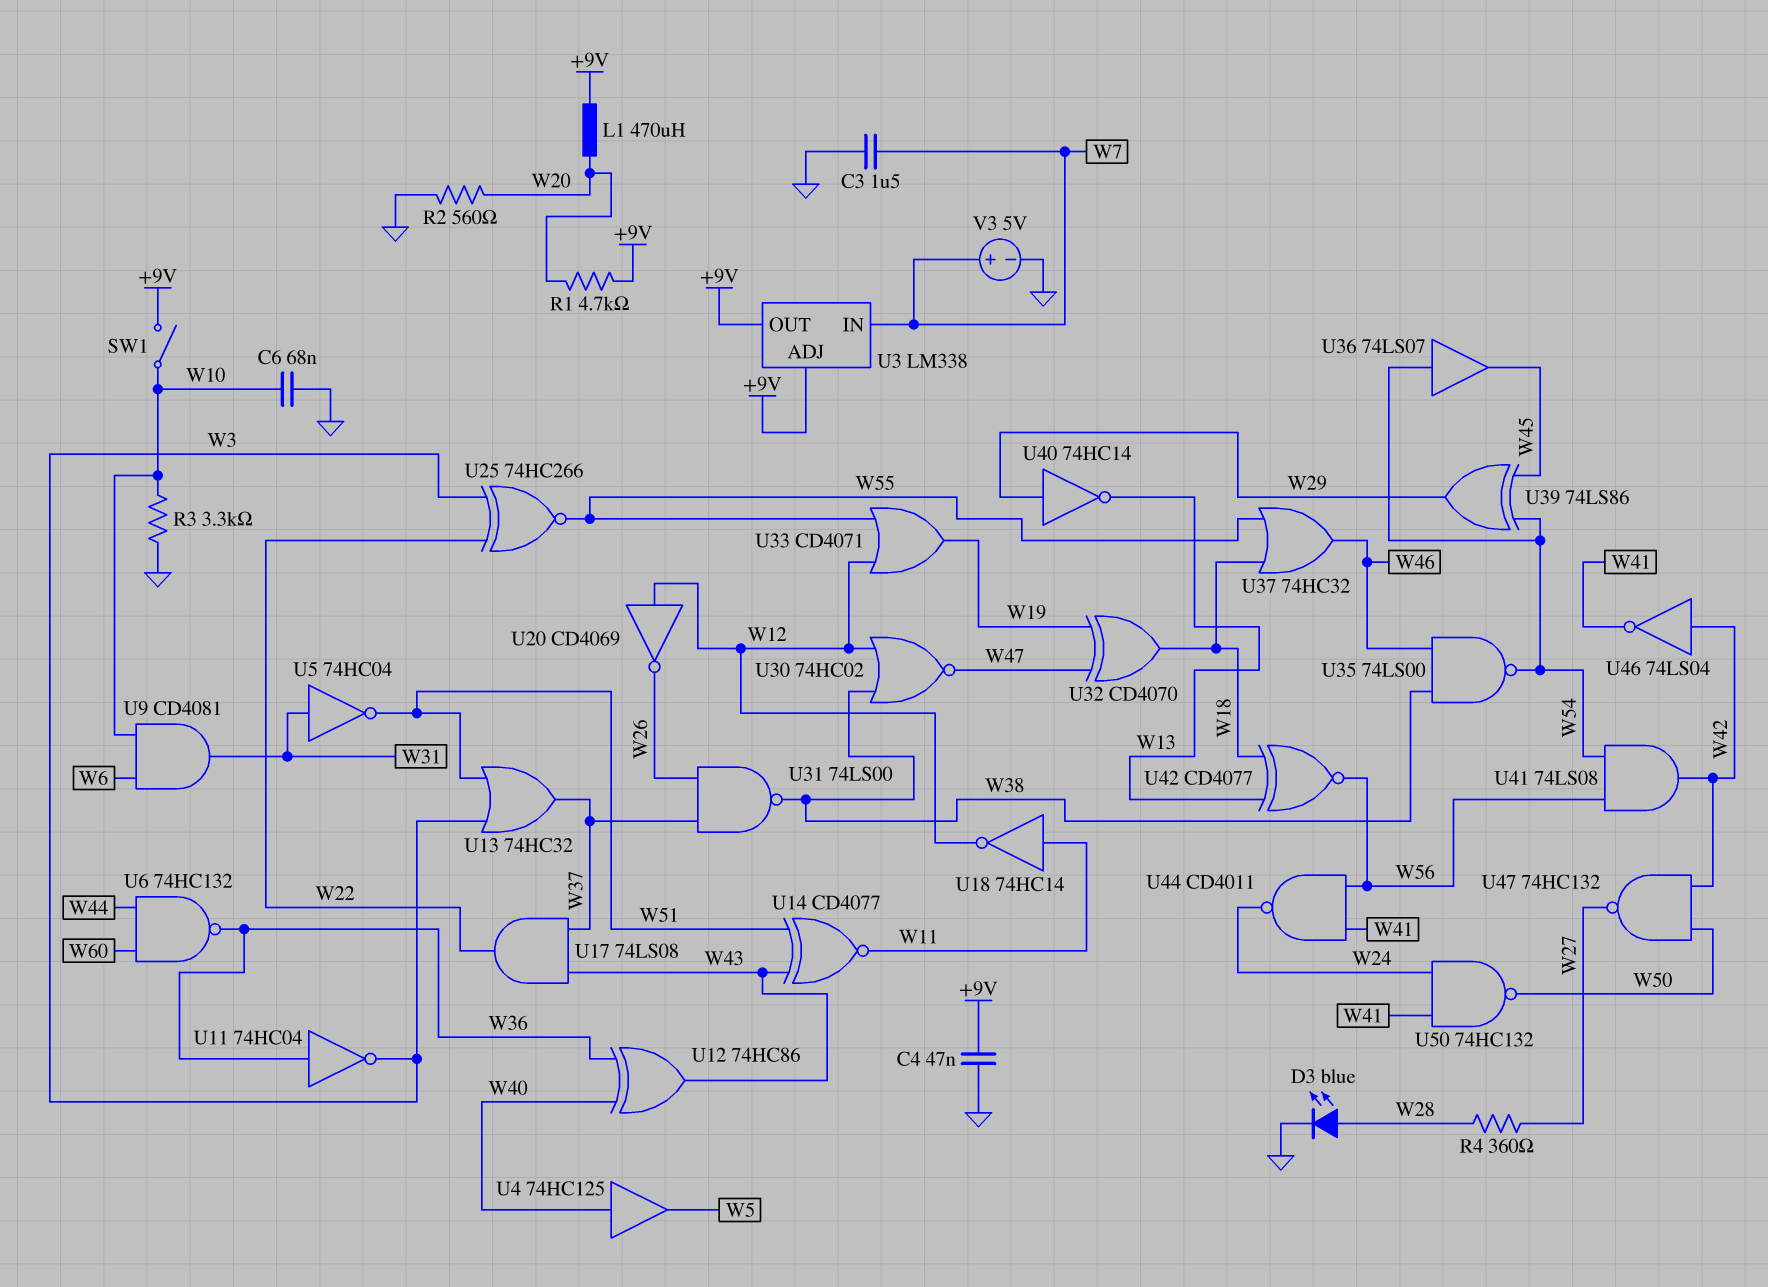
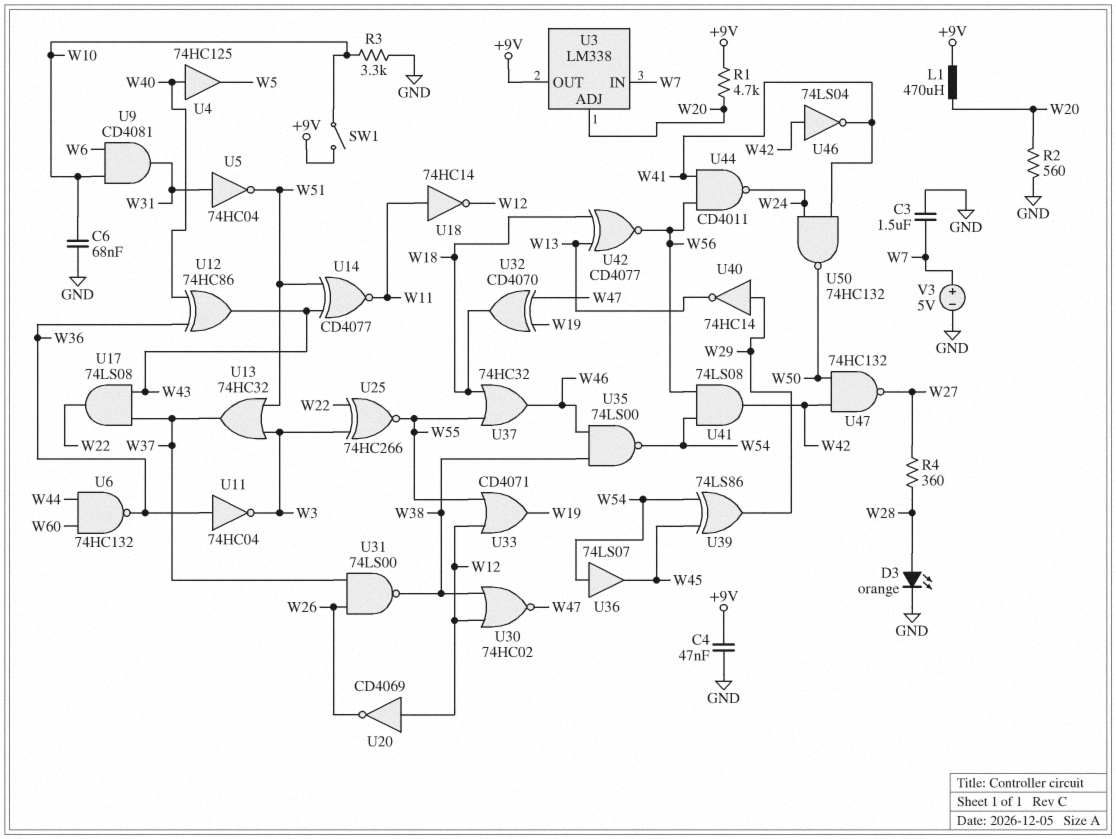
D3: LED blue (A W28, K GND) -> LED orange (A W28, K GND)
U3 pin ADJ: +9V -> W20

